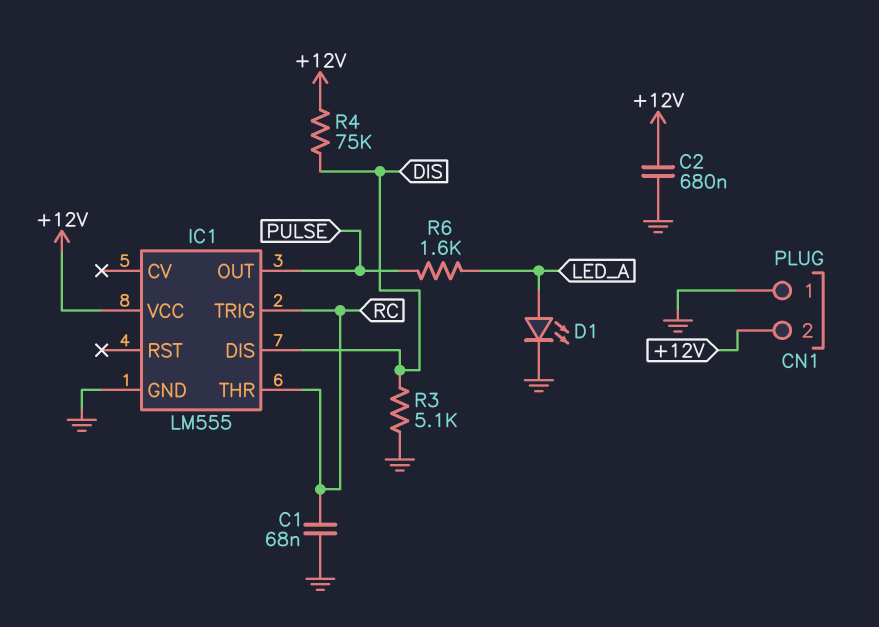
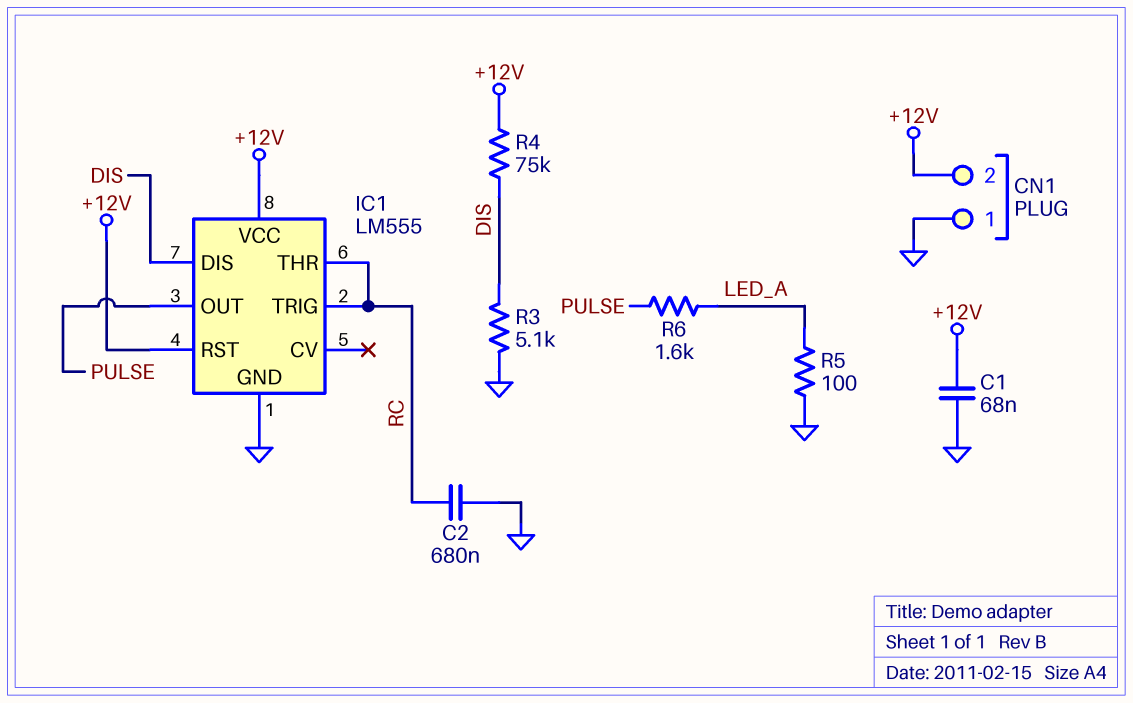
C1: 68nF (GND, RC) -> 68nF (+12V, GND)
C2: 680nF (+12V, GND) -> 680nF (GND, RC)
D1: LED (A LED_A, K GND) -> none
IC1 pin RST: none -> +12V
R5: none -> 100 (GND, LED_A)

